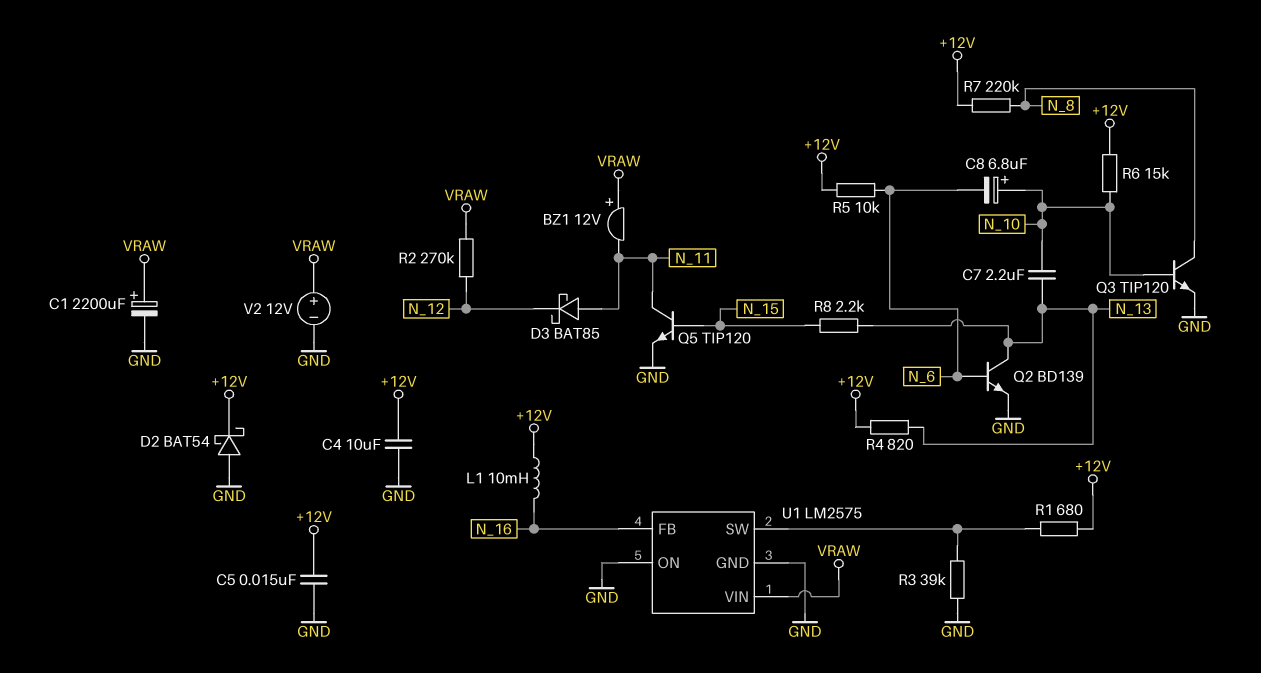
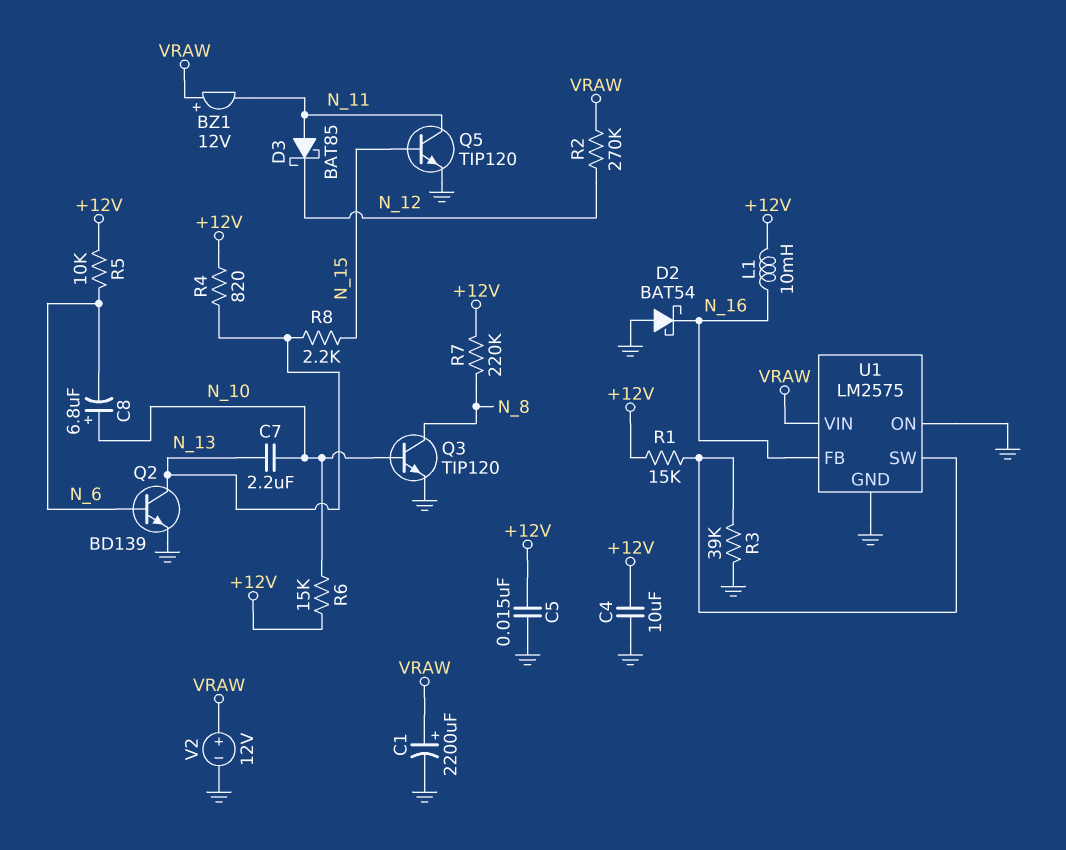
D2: schottky BAT54 (A GND, K +12V) -> schottky BAT54 (A GND, K N_16)
R1: 680 (+12V, U1/SW) -> 15k (+12V, U1/SW)

